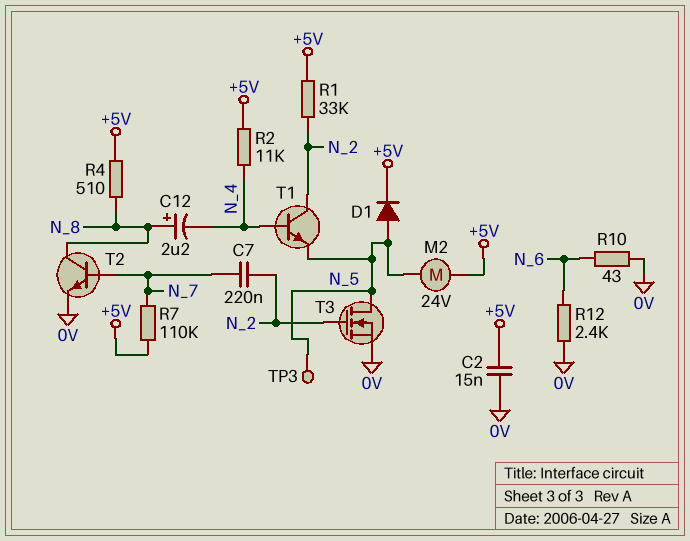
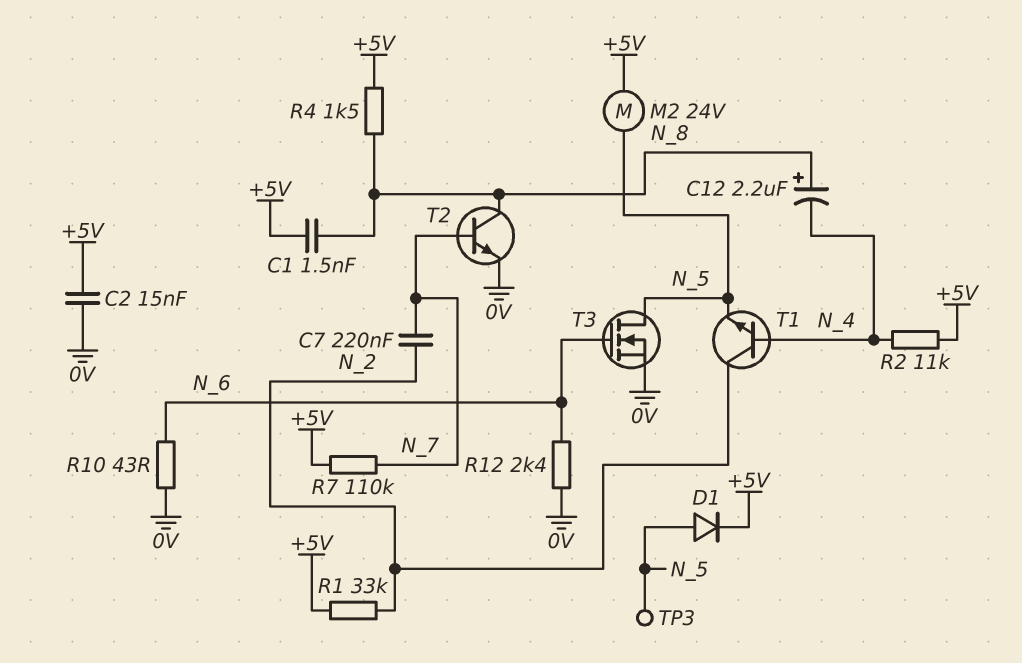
C1: none -> 1.5nF (+5V, N_8)
R4: 510 (+5V, N_8) -> 1.5k (+5V, N_8)
T3: NMOS (G N_2, D N_5, S 0V) -> NMOS (G N_6, D N_5, S 0V)

